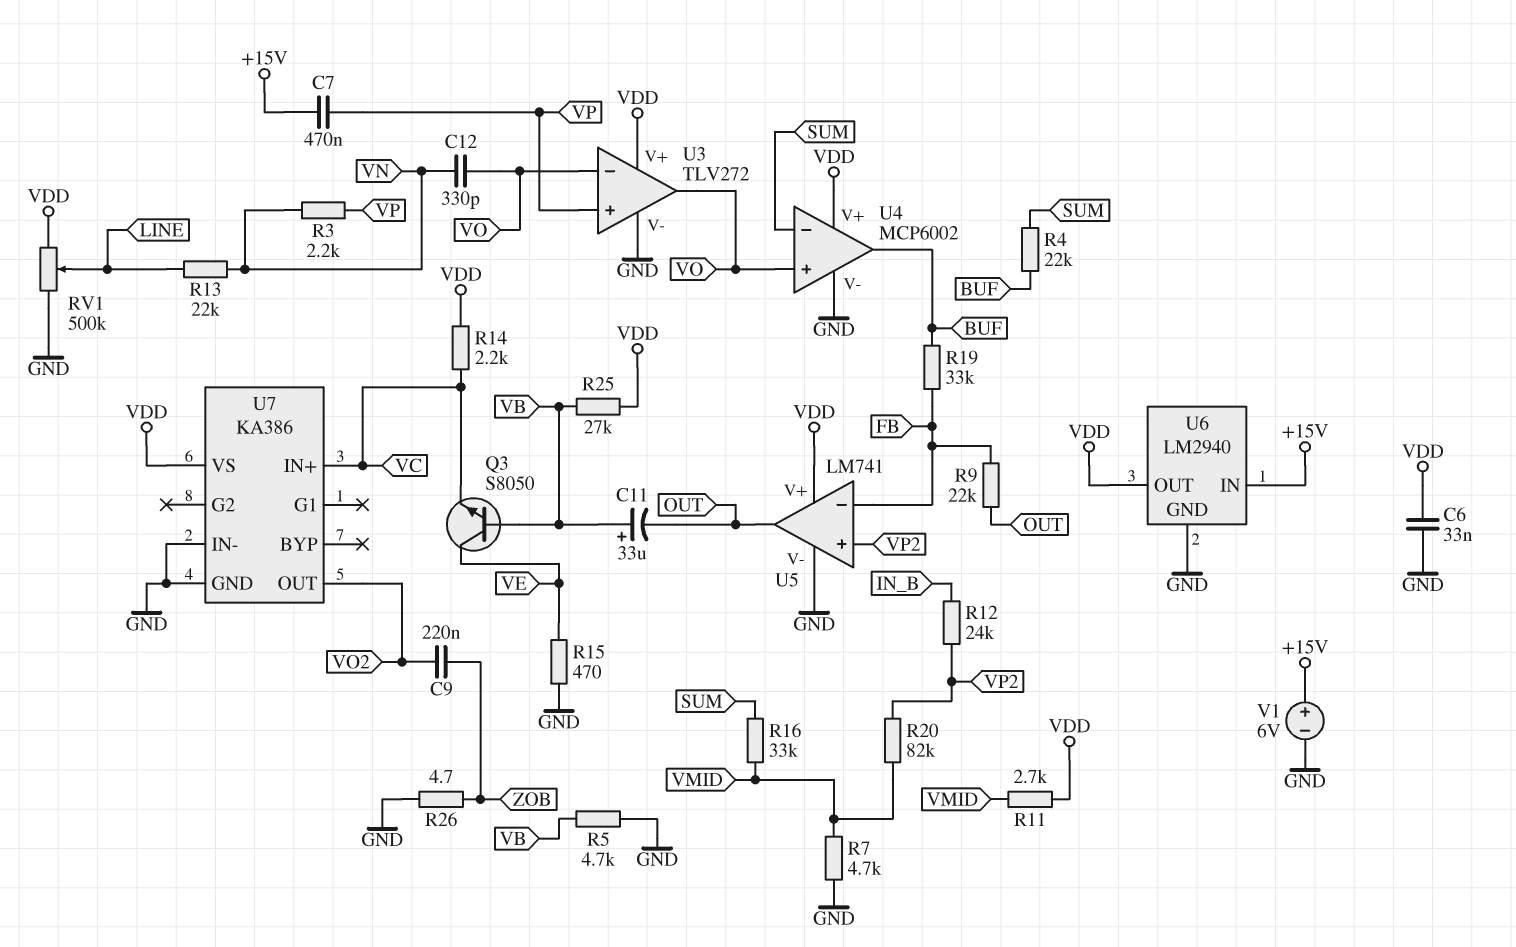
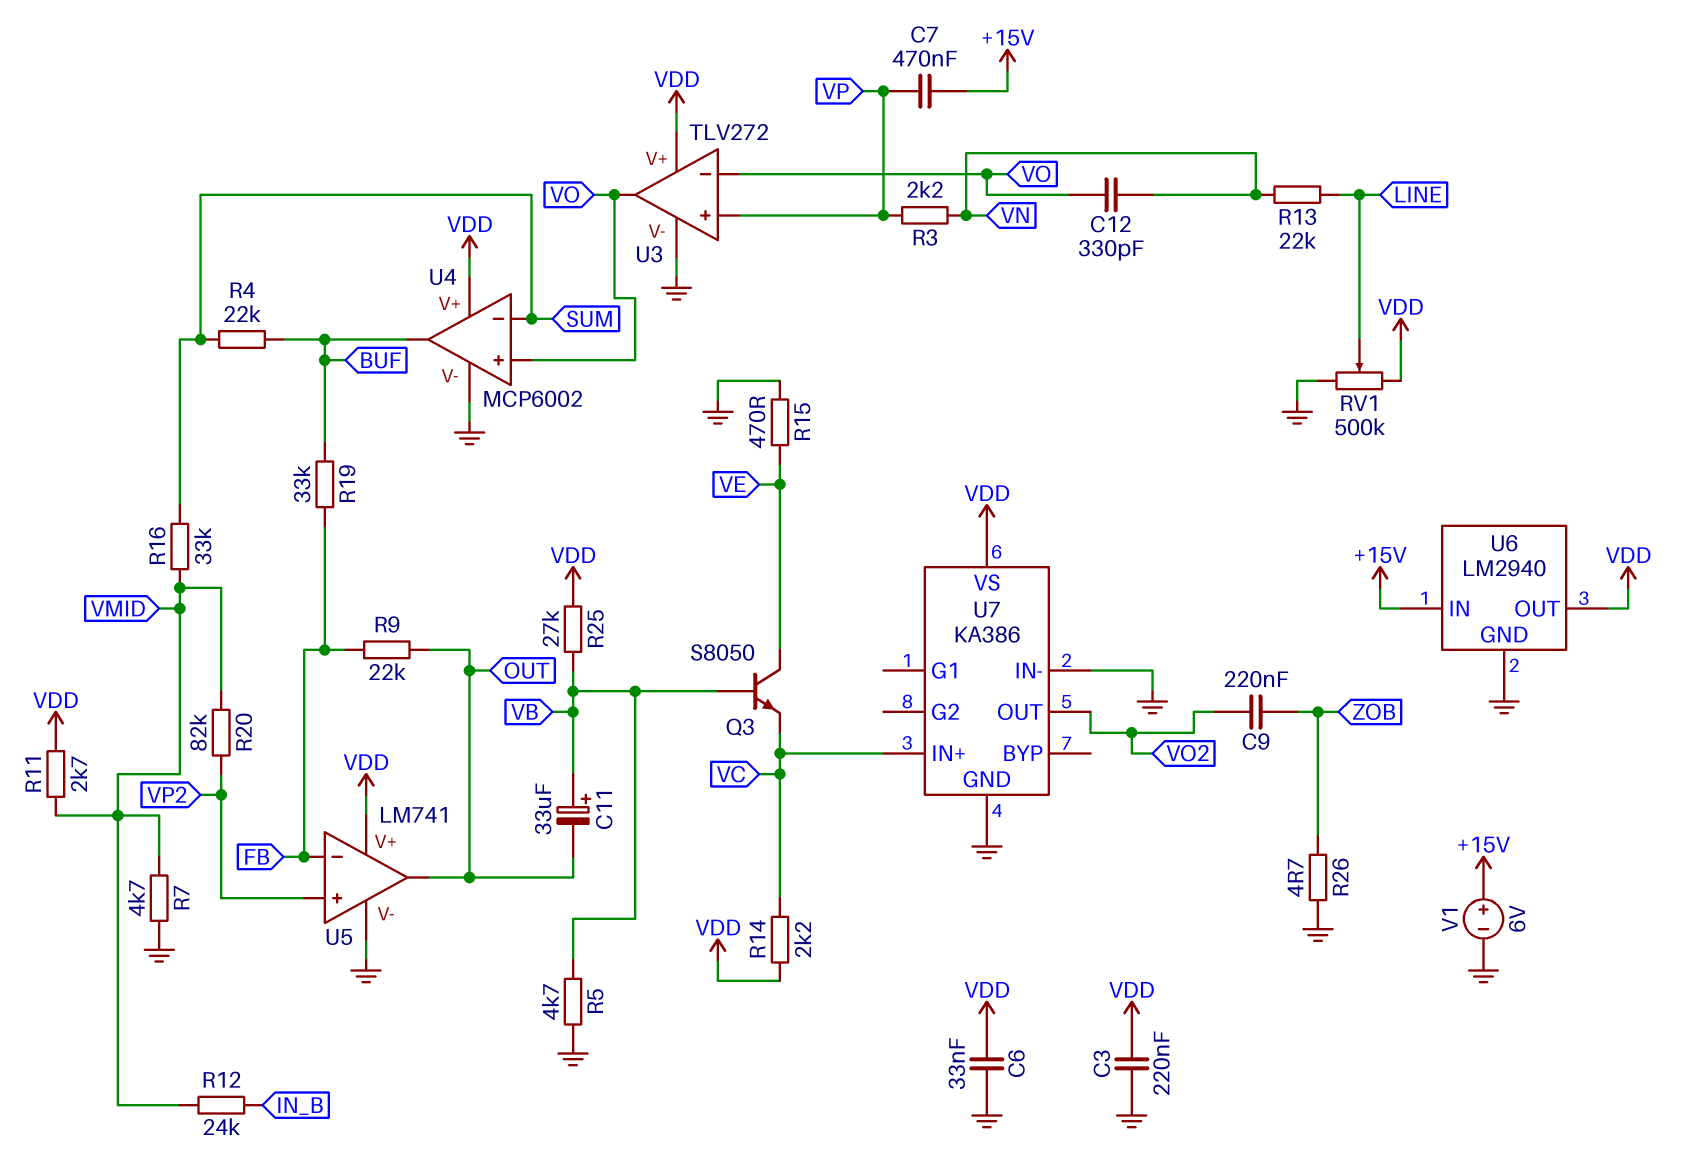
C3: none -> 220nF (GND, VDD)
R12: 24k (IN_B, VP2) -> 24k (IN_B, VMID)

